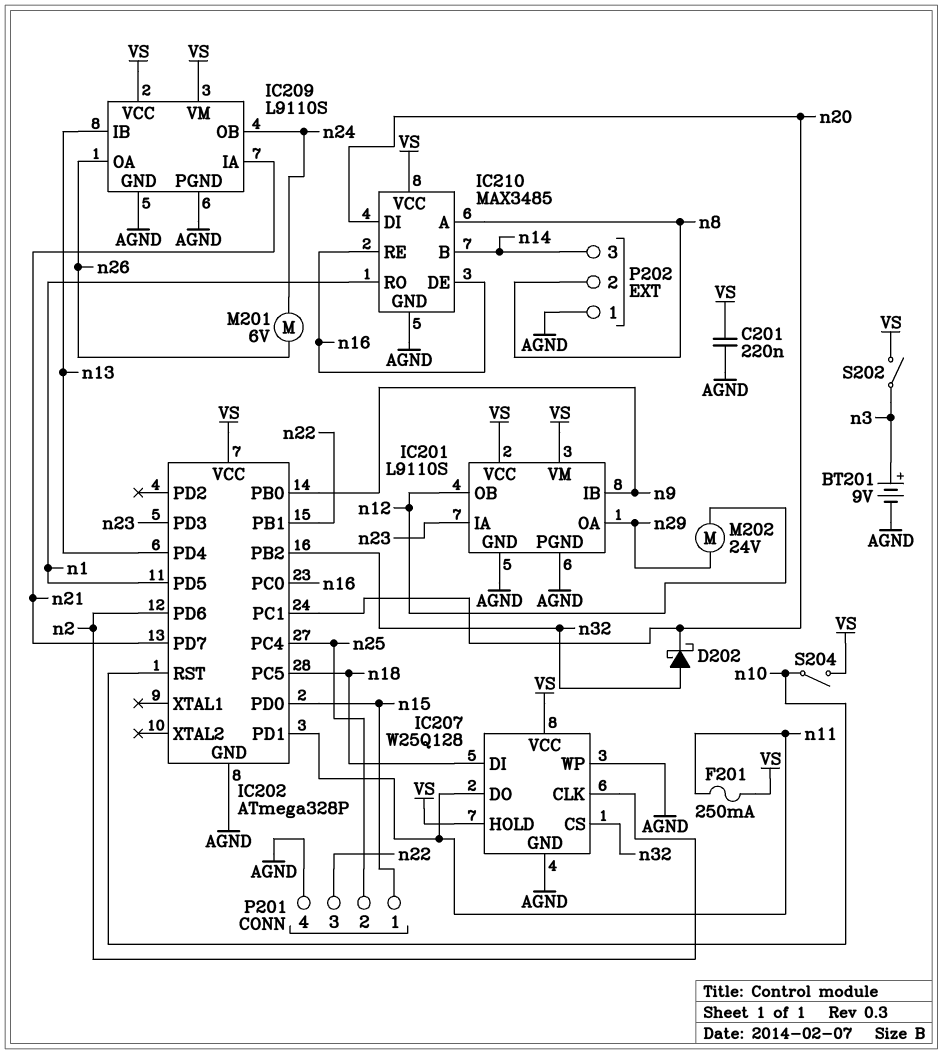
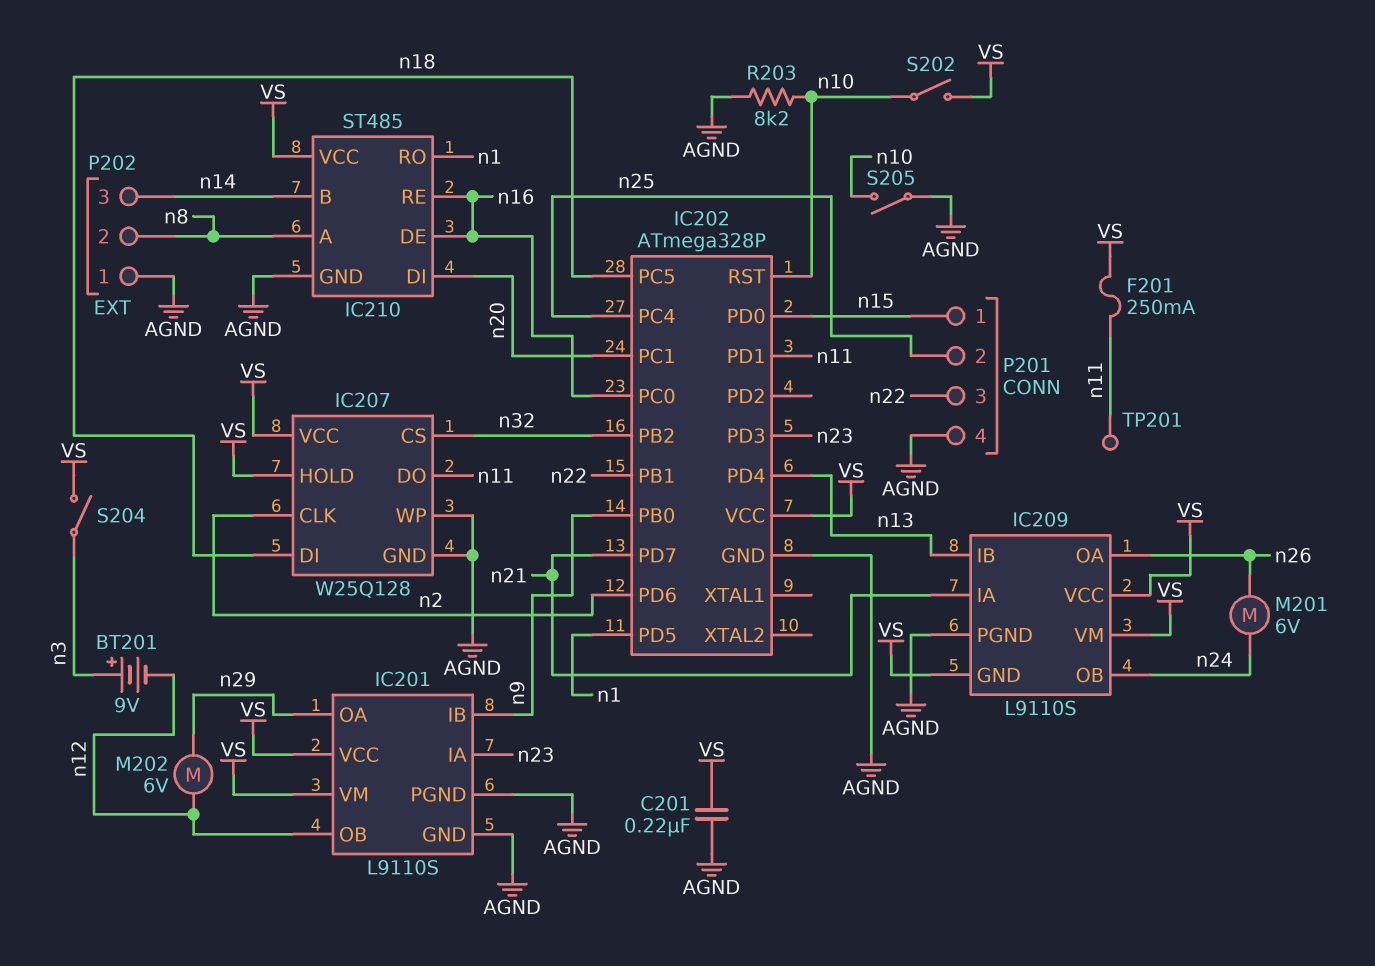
BT201: 9V (plus n3, minus AGND) -> 9V (plus n3, minus n12)
D202: schottky (A n32, K n20) -> none
IC209 pin GND: AGND -> VS
IC210: MAX3485 -> ST485
M202: motor 24V (n12, n29) -> motor 6V (n12, n29)
R203: none -> 8.2k (AGND, n10)
S202: switch (VS, n3) -> switch (VS, n10)
S204: switch (VS, n10) -> switch (VS, n3)
S205: none -> switch (AGND, n10)
TP201: none -> test point (n11)

